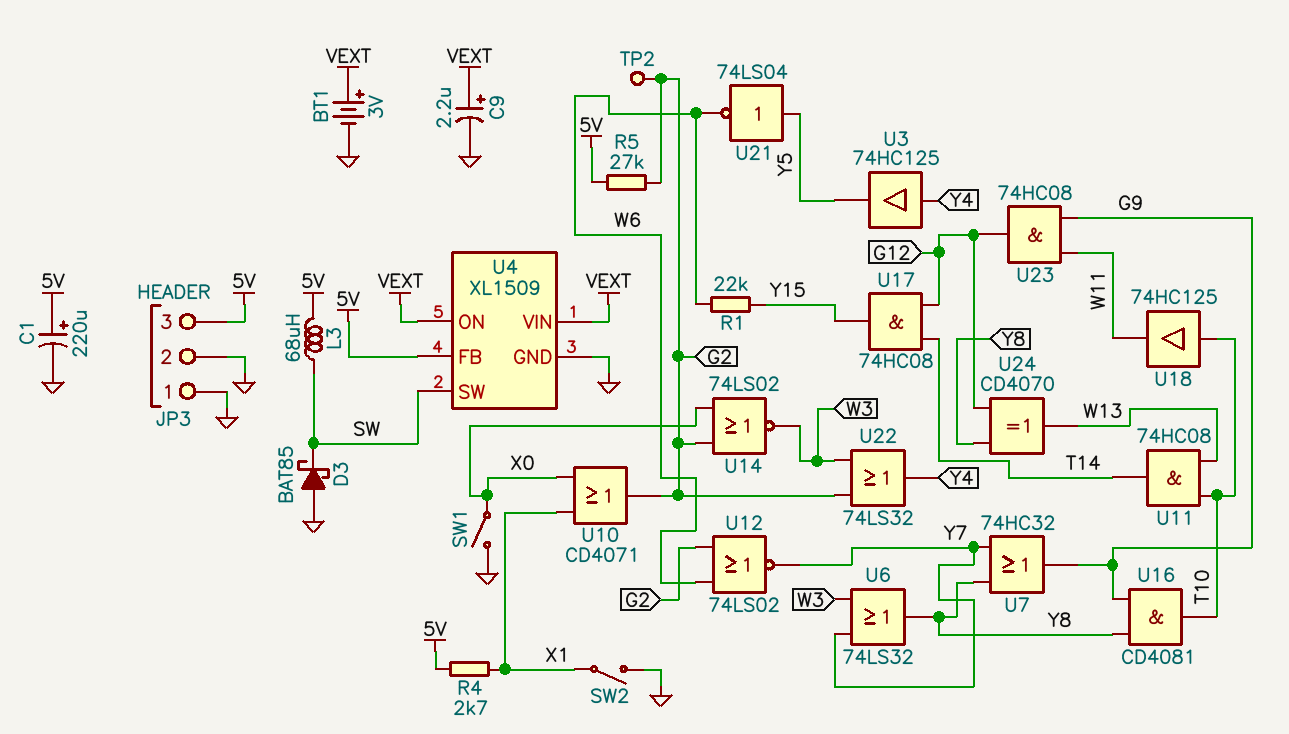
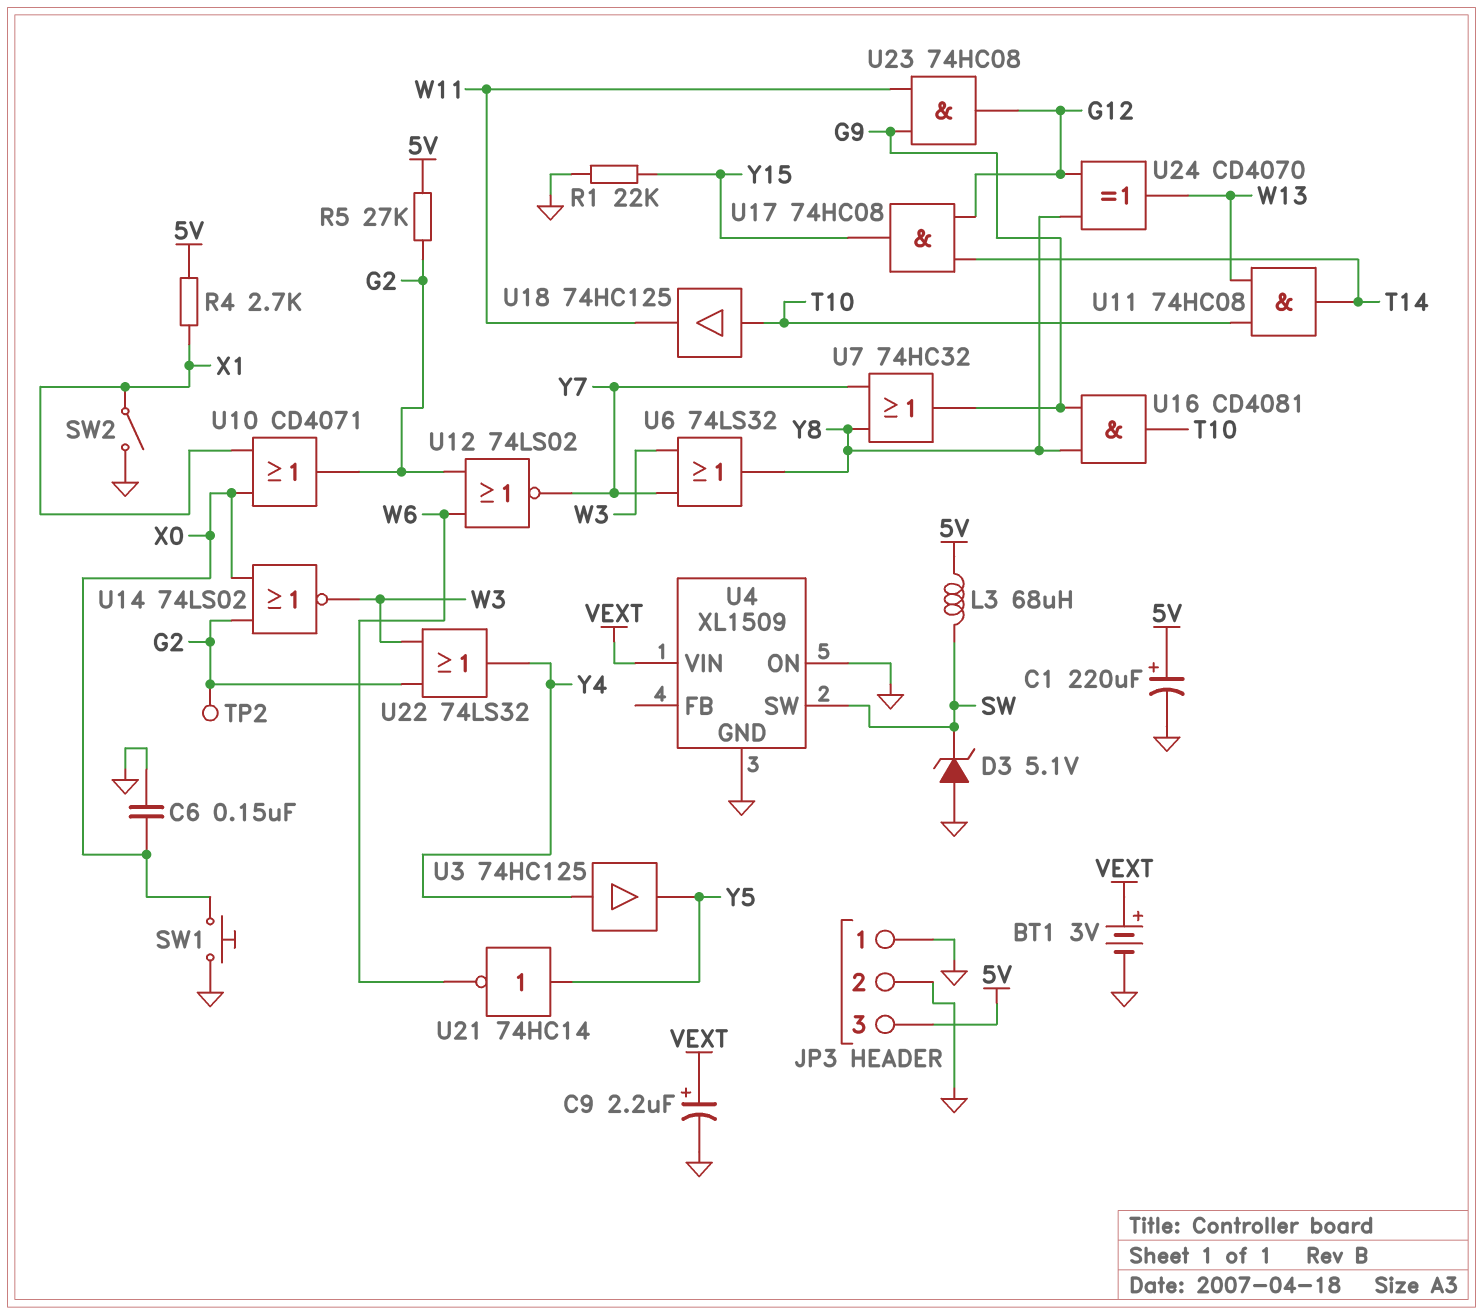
C6: none -> 150nF (GND, X0)
D3: schottky BAT85 (A GND, K SW) -> zener 5.1V (A GND, K SW)
R1: 22k (W6, Y15) -> 22k (GND, Y15)
SW1: switch (GND, X0) -> button (GND, X0)
U4 pin FB: 5V -> none
U4 pin ON: VEXT -> GND
U21: NOT 74LS04 (in Y5, out W6) -> NOT 74HC14 (in Y5, out W6)

